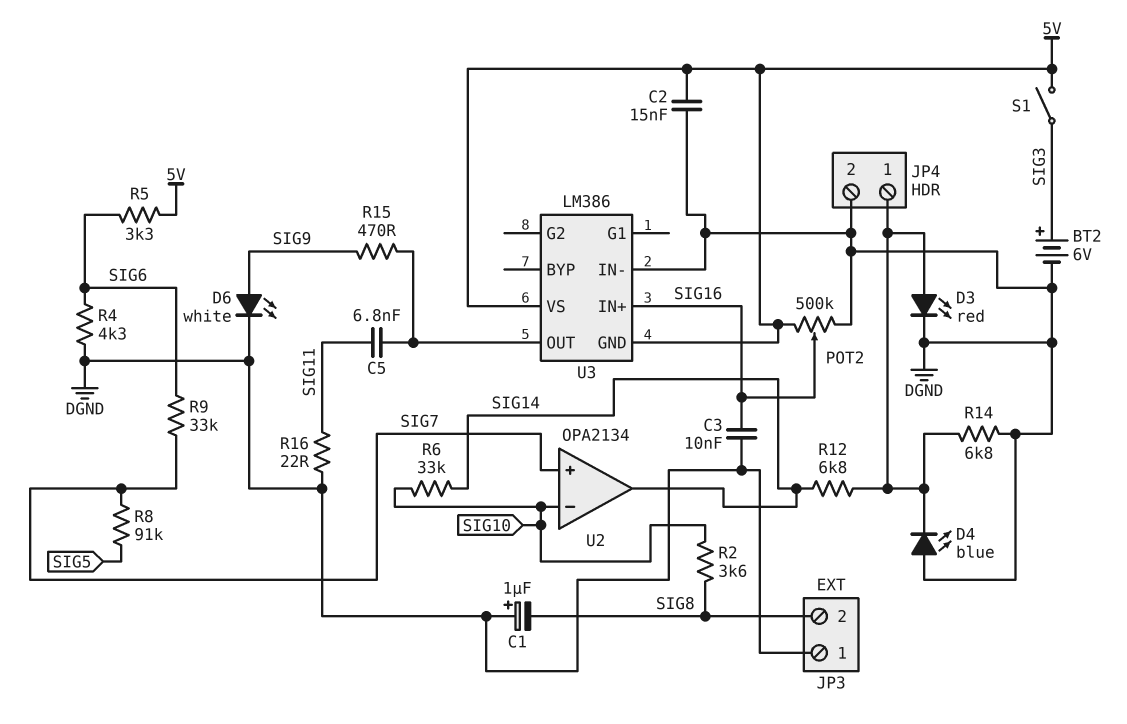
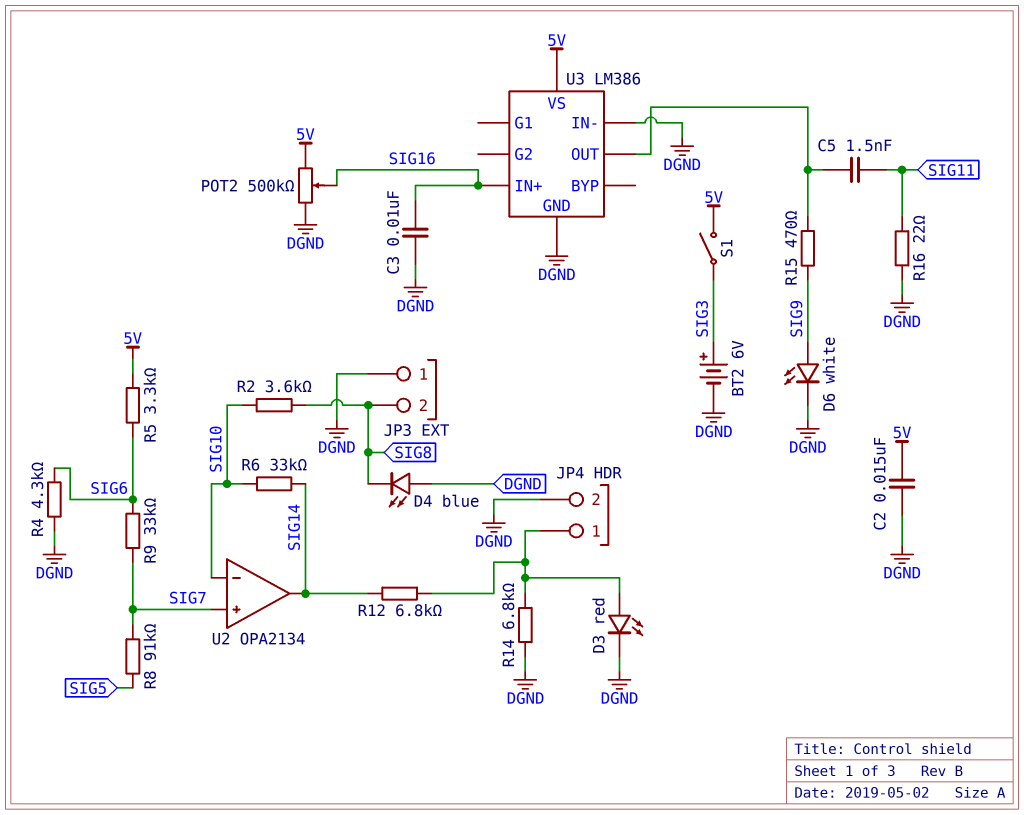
C1: 1uF (plus DGND, minus SIG8) -> none
C5: 6.8nF (SIG11, U3/OUT) -> 1.5nF (SIG11, U3/OUT)
D4: LED blue (A DGND, K JP4/1) -> LED blue (A DGND, K SIG8)
U3 pin GND: 5V -> DGND

